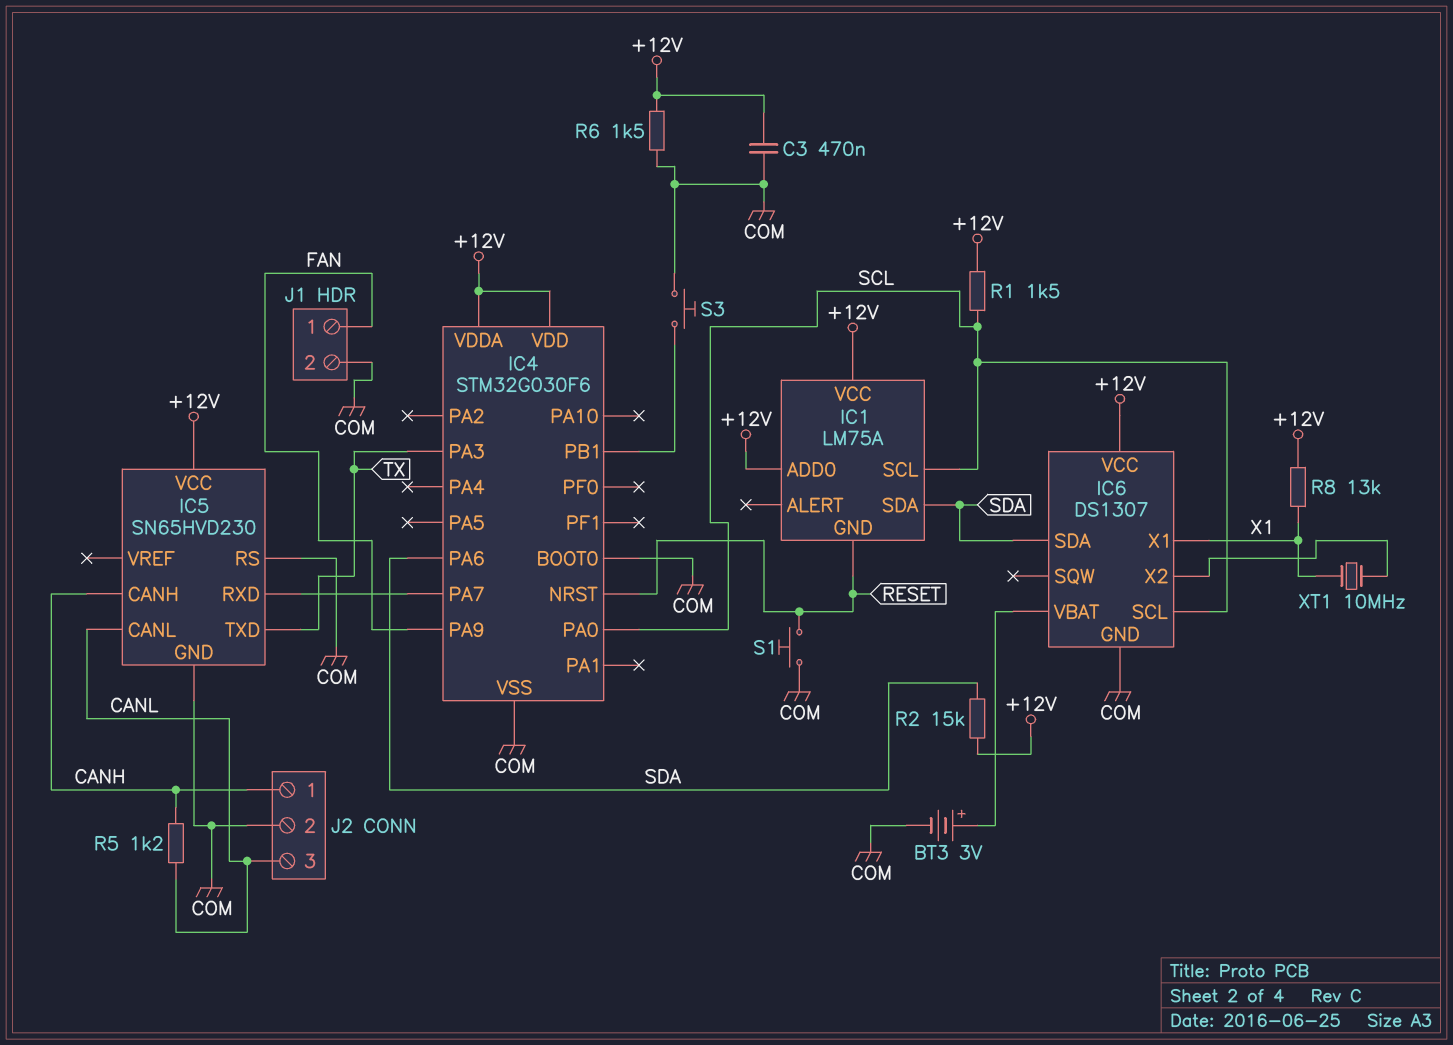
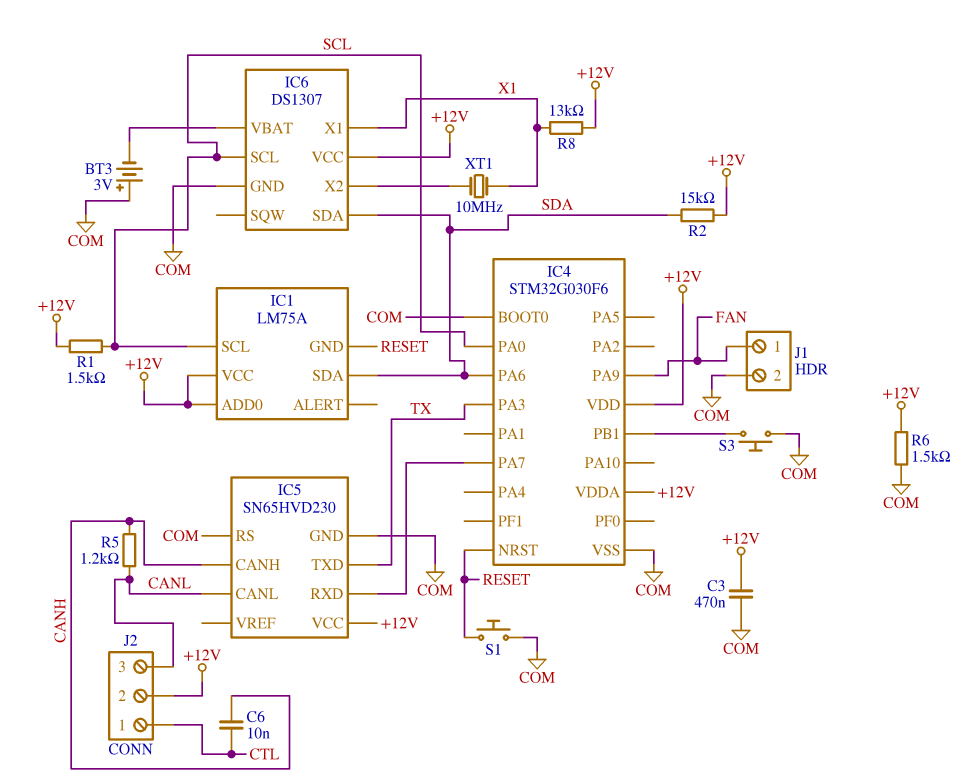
BT3: 3V (plus IC6/VBAT, minus COM) -> 3V (plus COM, minus IC6/VBAT)
C6: none -> 10nF (CANH, CTL)
J2 pin 1: CANH -> CTL
J2 pin 2: COM -> +12V

